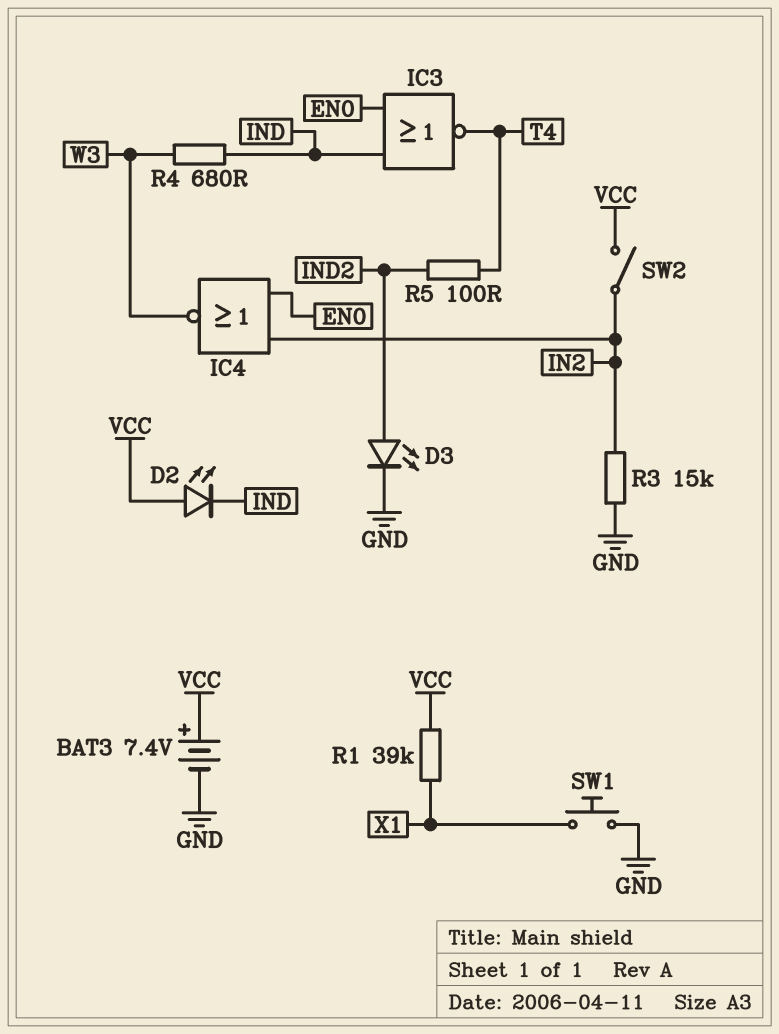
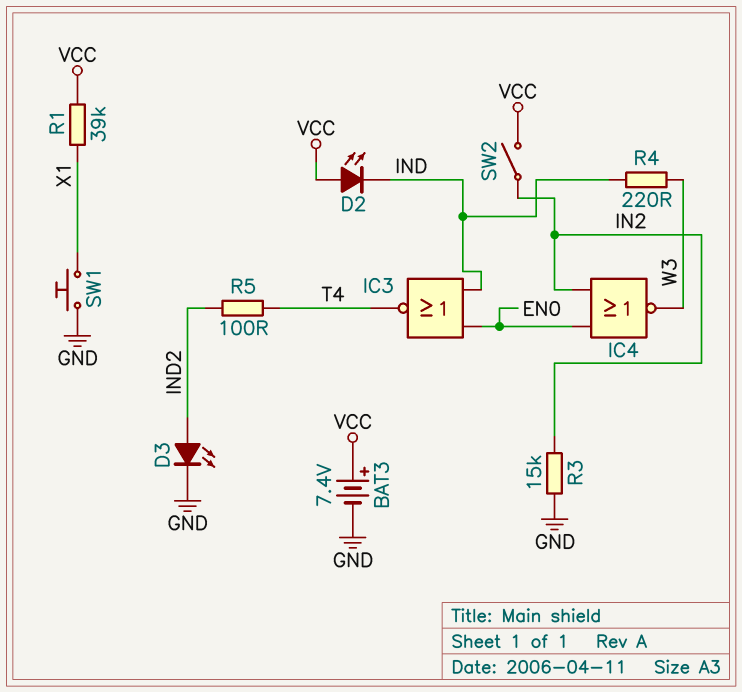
R4: 680 (IND, W3) -> 220 (IND, W3)

